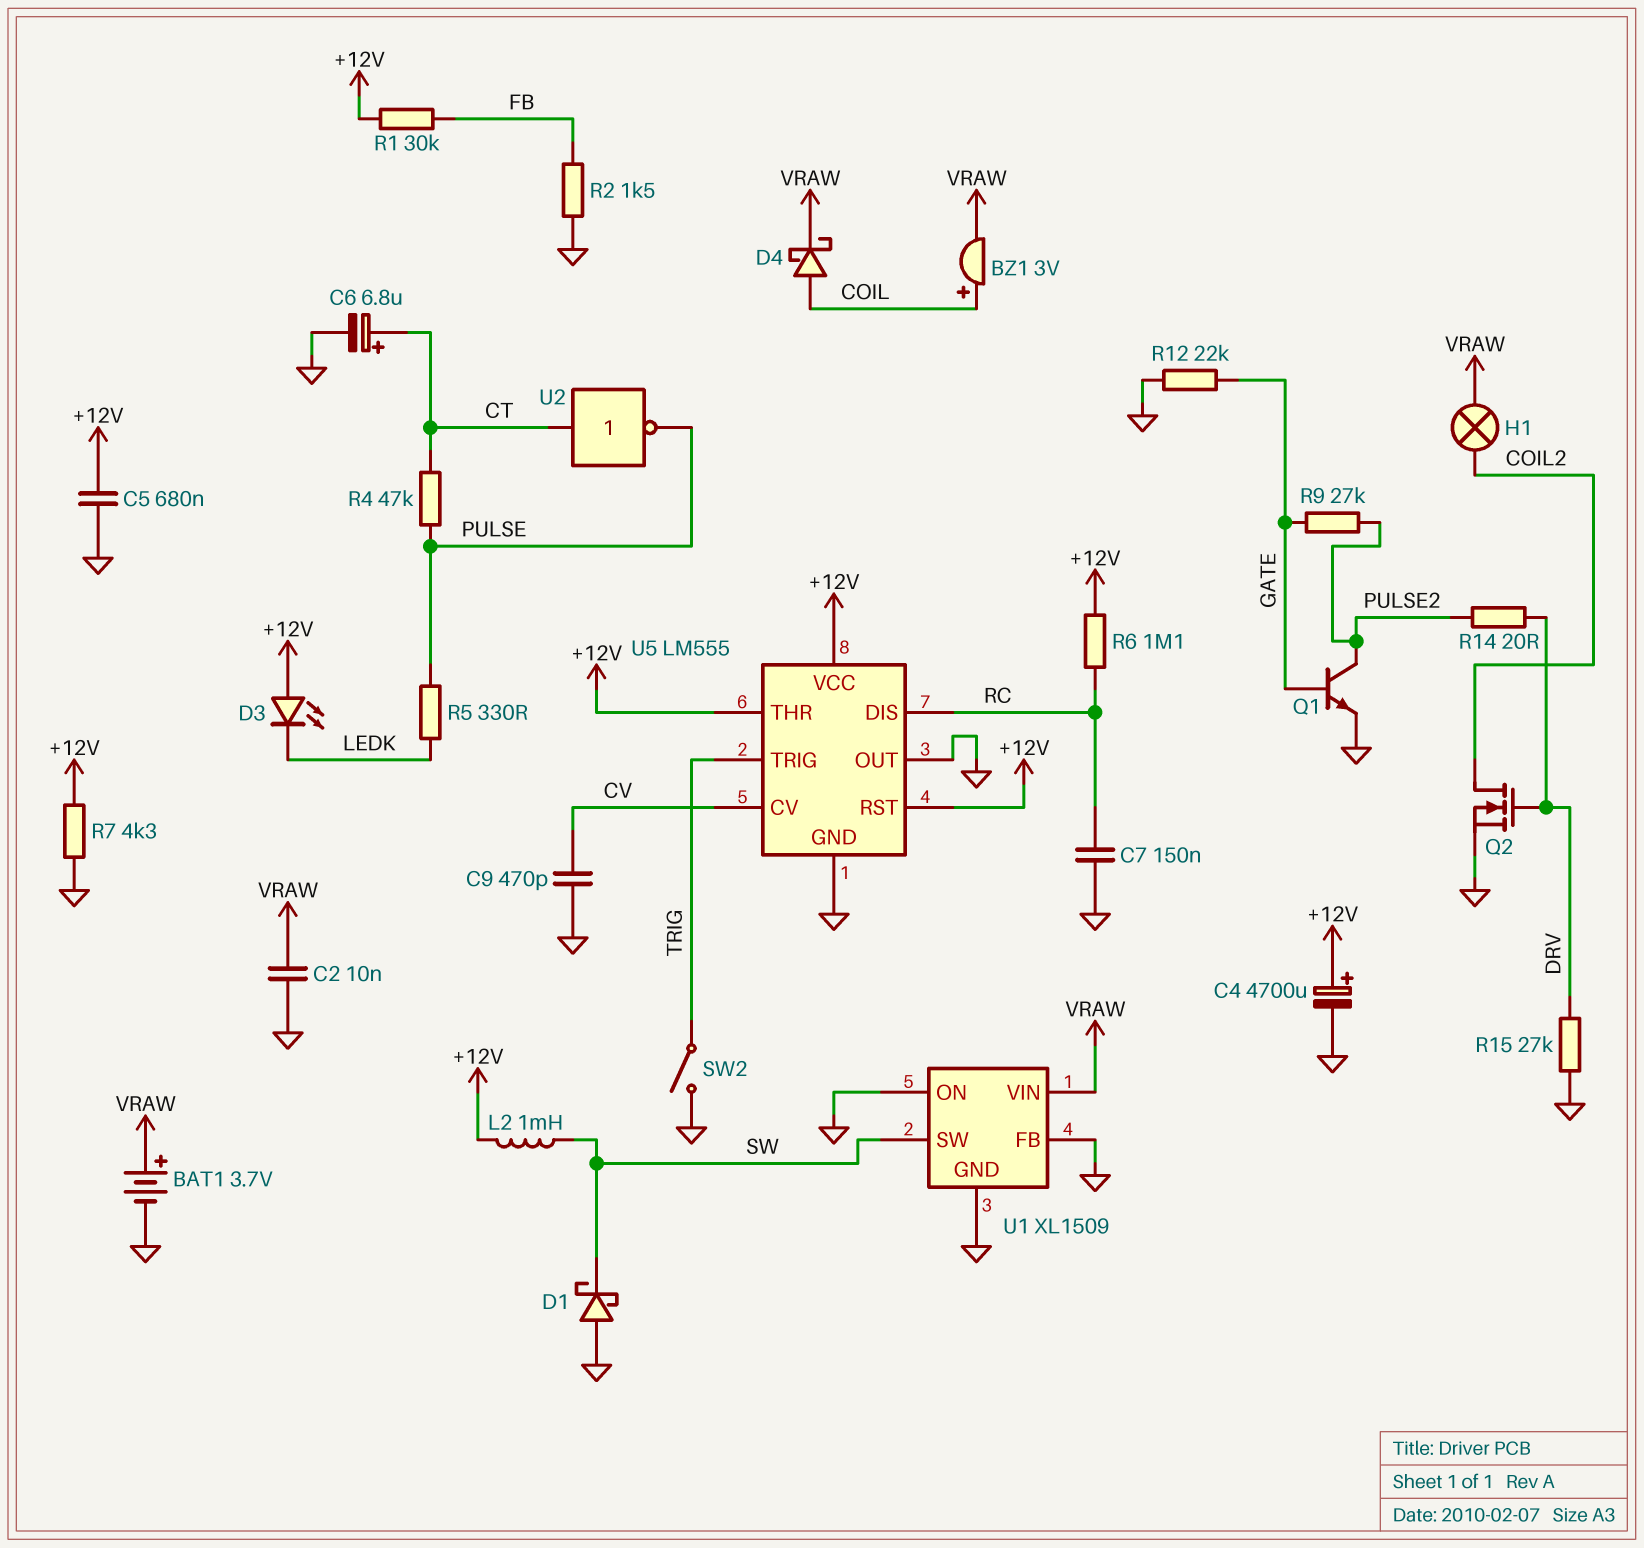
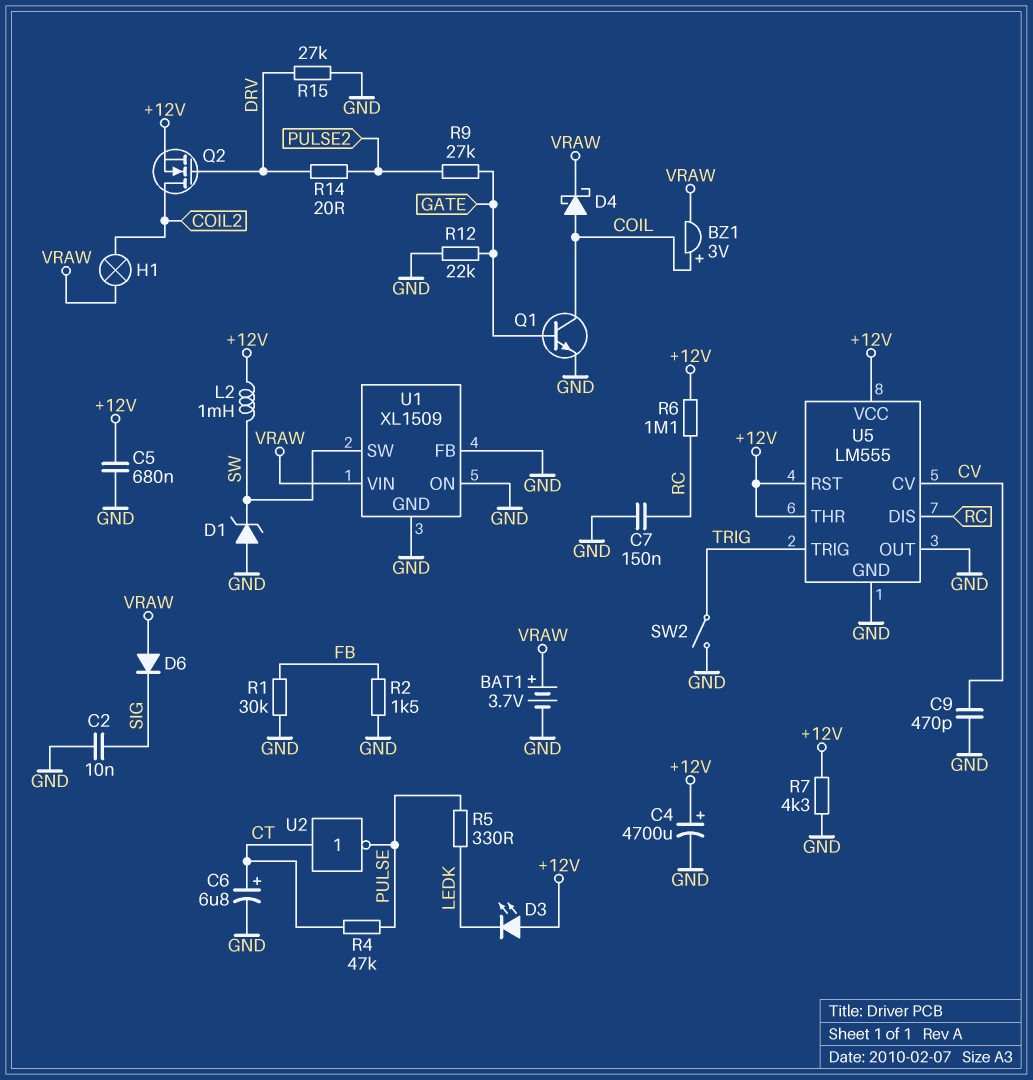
C2: 10nF (GND, VRAW) -> 10nF (GND, SIG)
D1: schottky (A GND, K SW) -> zener (A GND, K SW)
D6: none -> diode (A VRAW, K SIG)
Q1: NPN (B GATE, C PULSE2, E GND) -> NPN (B GATE, C COIL, E GND)
Q2: NMOS (G DRV, D COIL2, S GND) -> NMOS (G DRV, D COIL2, S +12V)
R1: 30k (+12V, FB) -> 30k (FB, GND)

